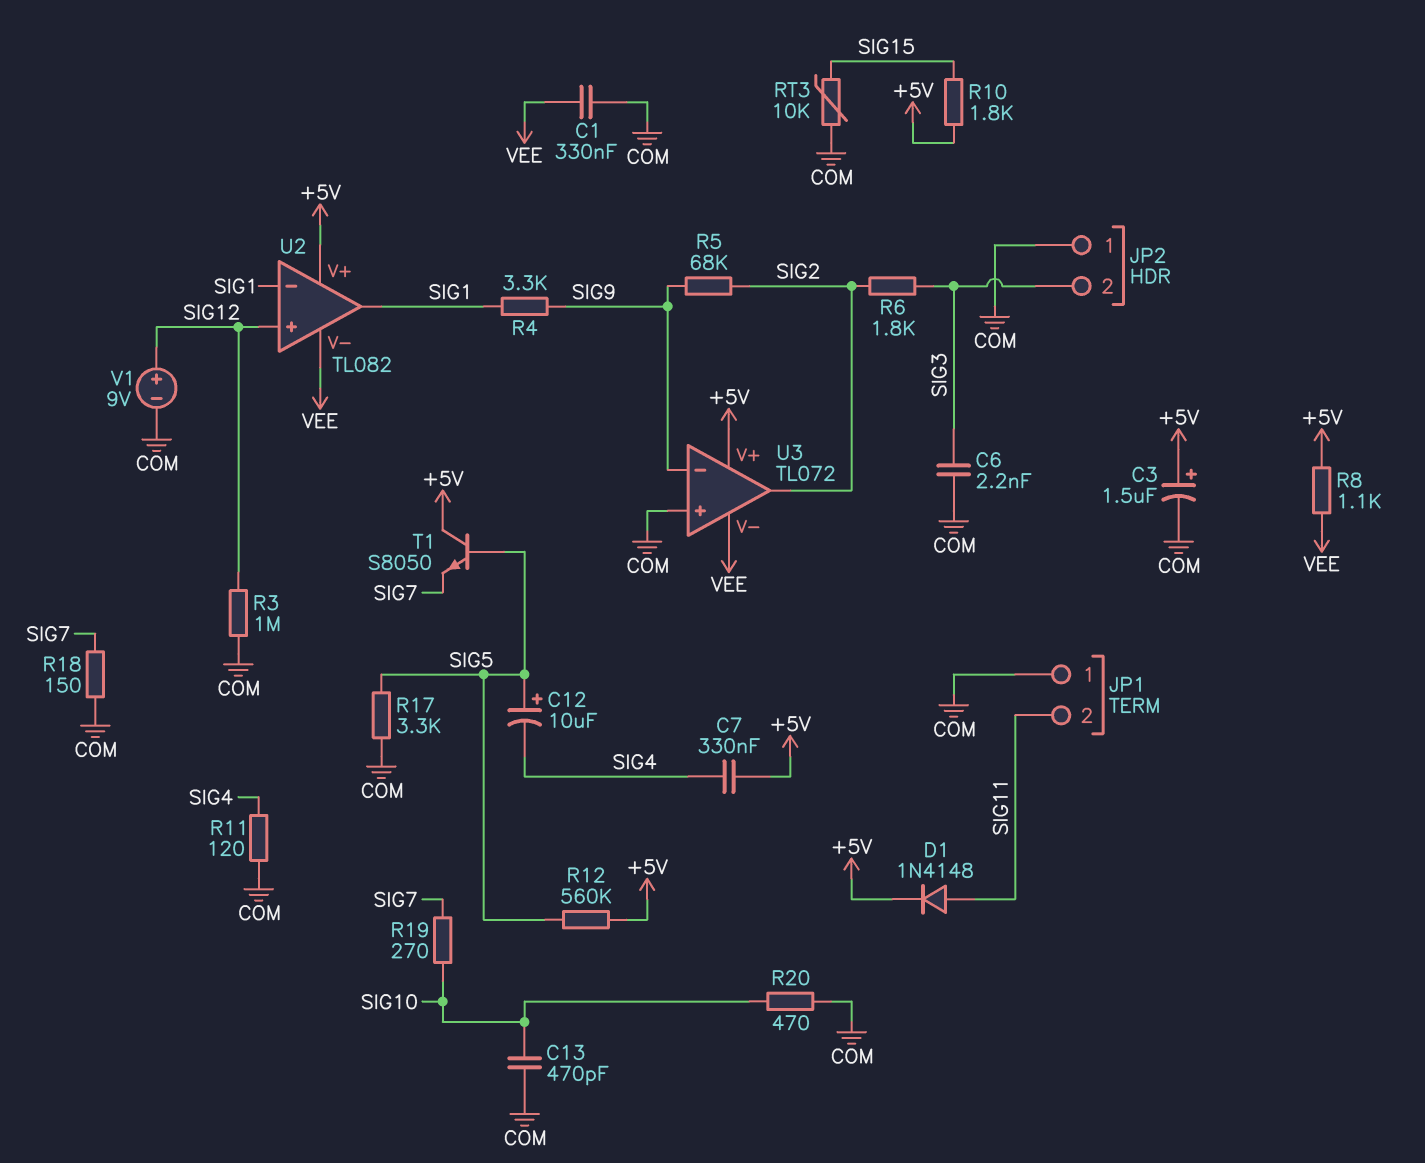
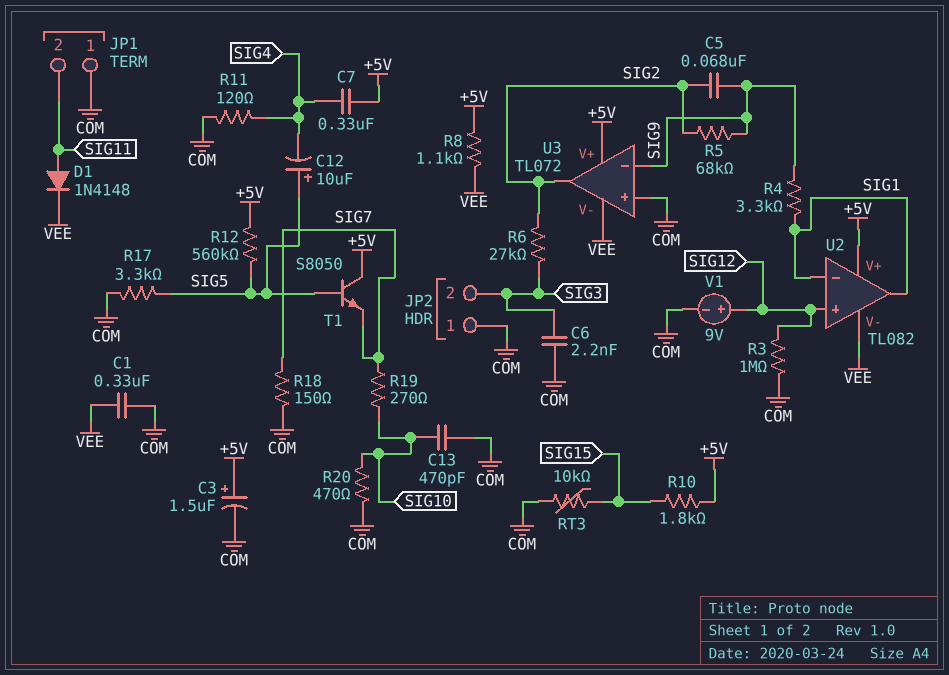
C5: none -> 68nF (SIG2, SIG9)
D1: diode 1N4148 (A SIG11, K +5V) -> diode 1N4148 (A SIG11, K VEE)
R6: 1.8k (SIG2, SIG3) -> 27k (SIG2, SIG3)

